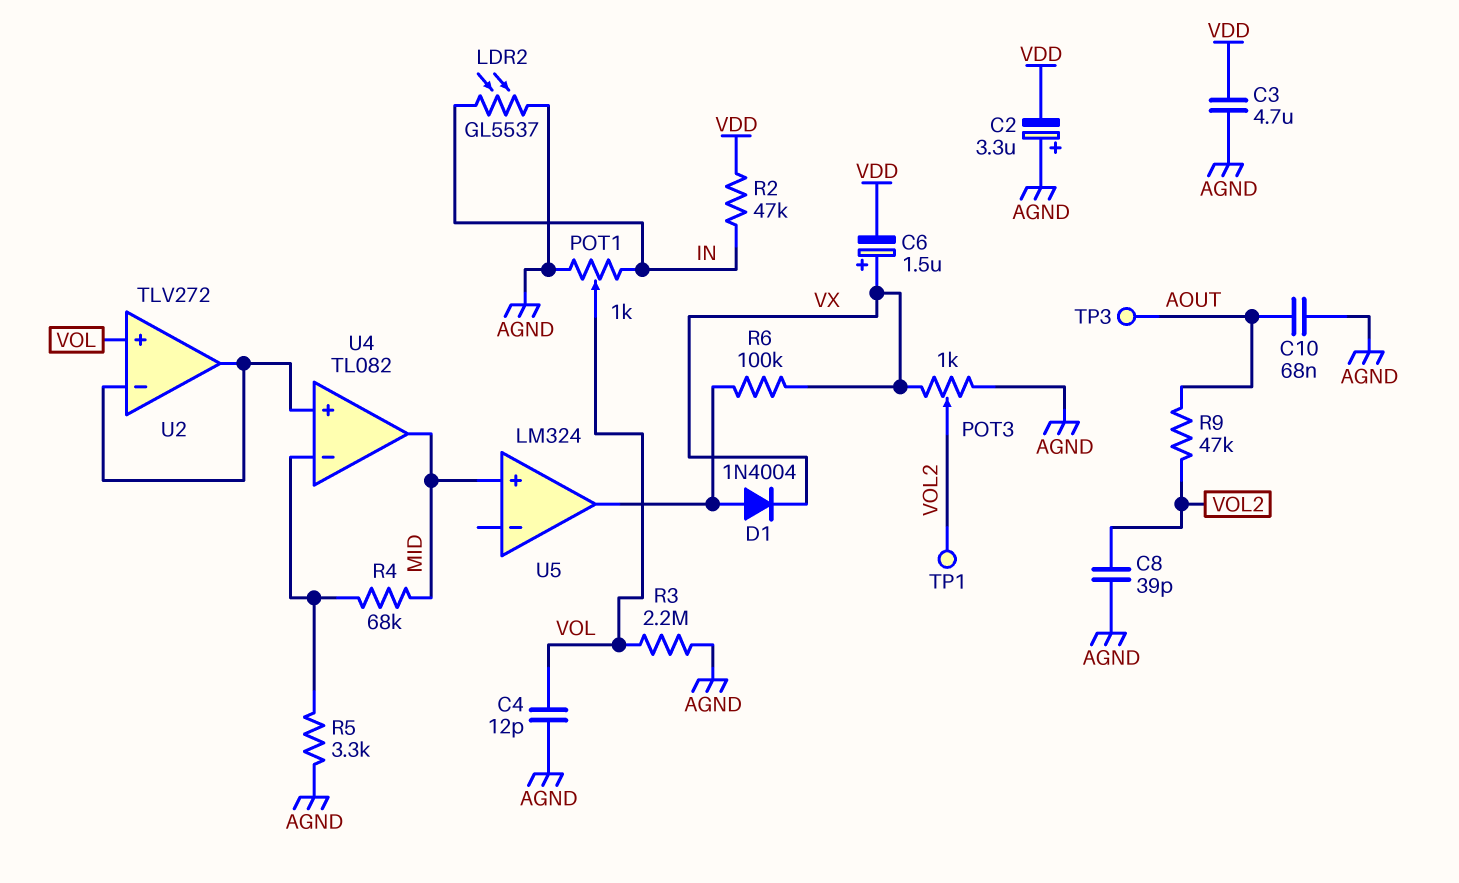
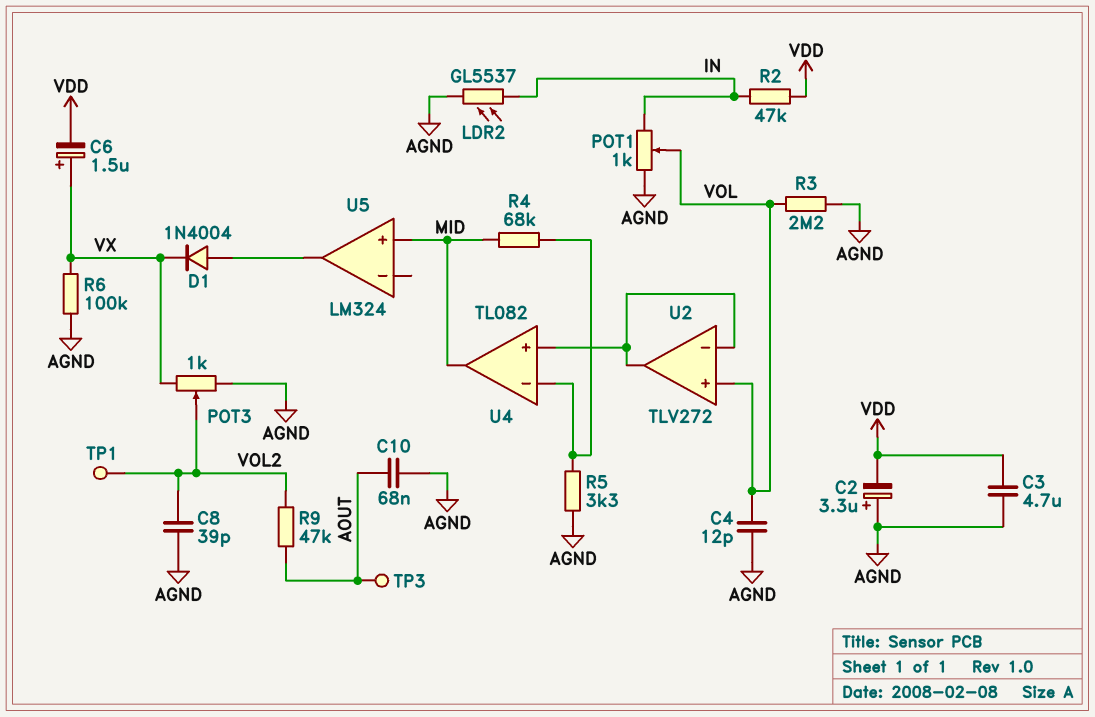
R6: 100k (U5/out, VX) -> 100k (AGND, VX)

